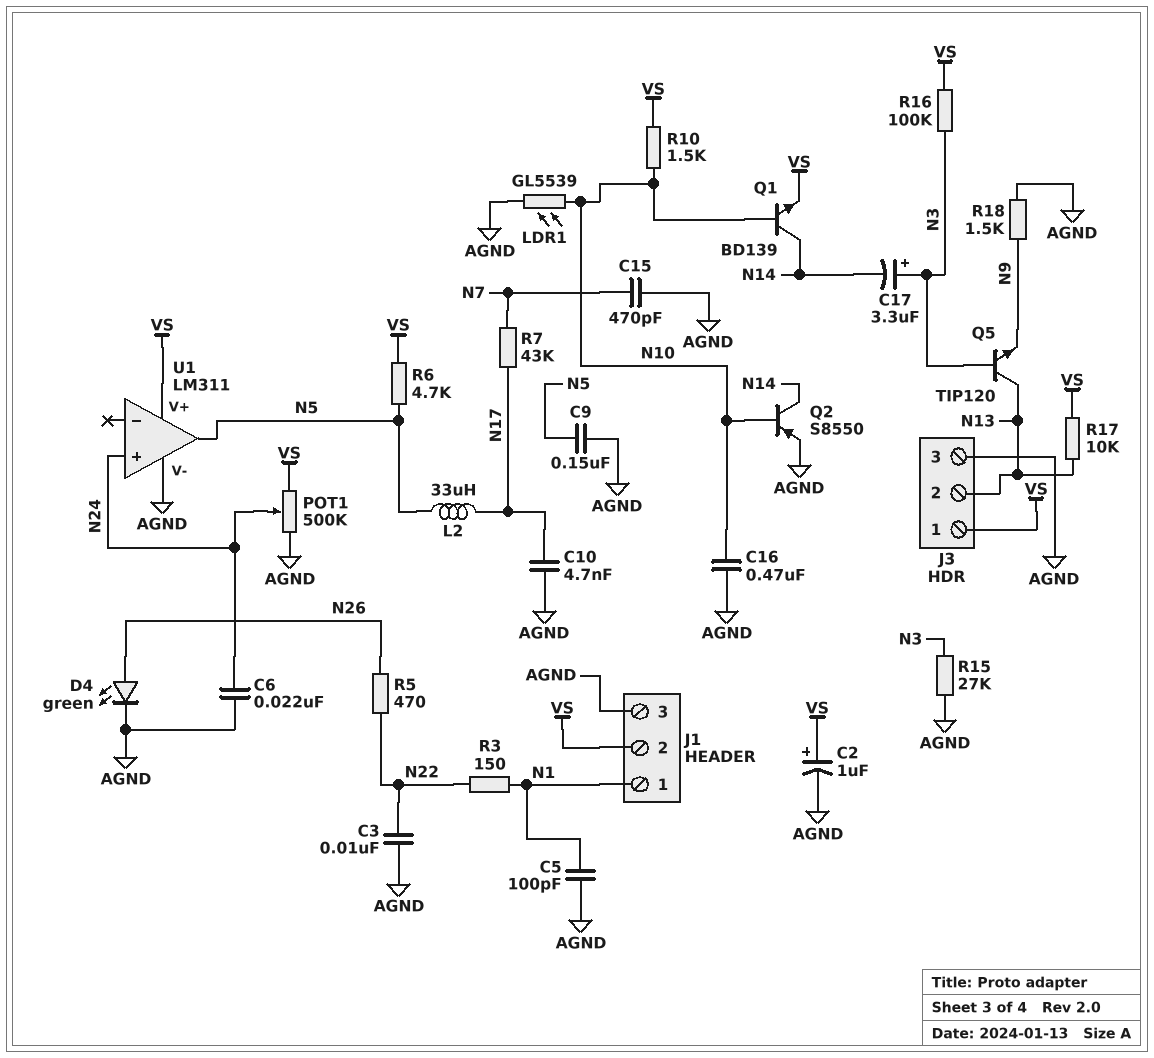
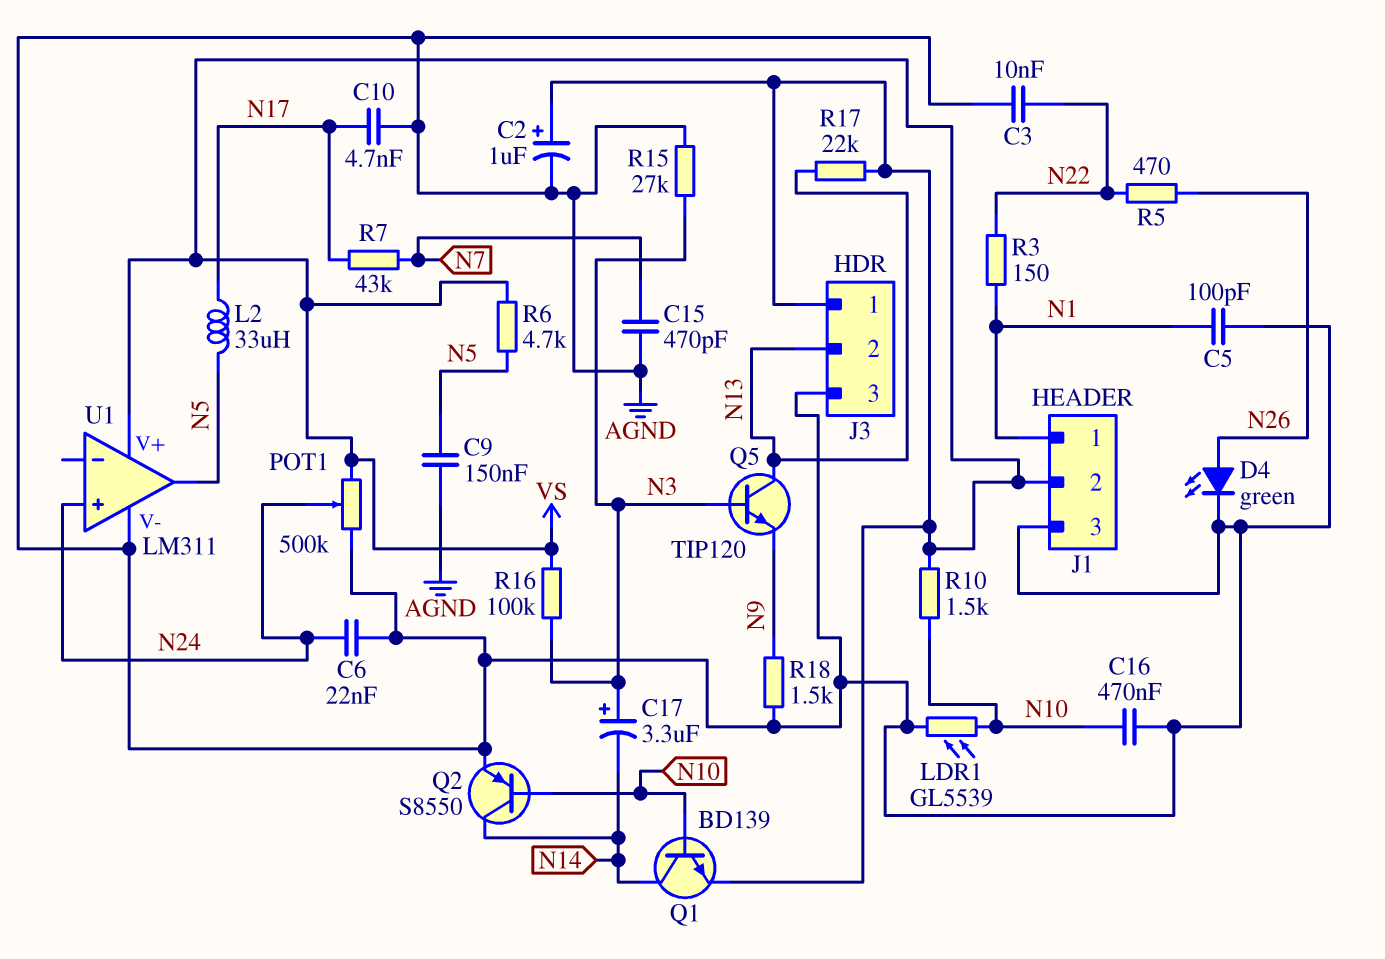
R17: 10k (N13, VS) -> 22k (N13, VS)

